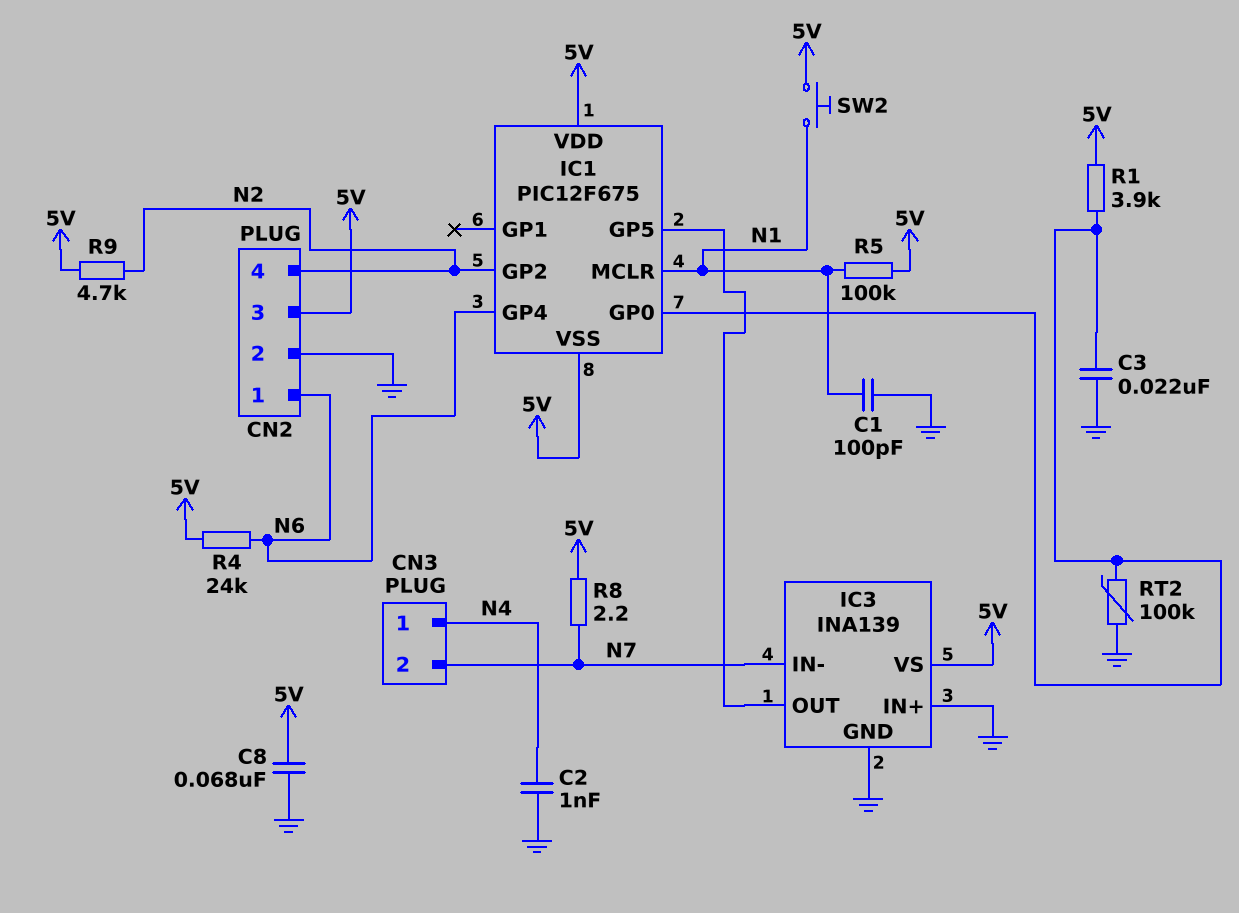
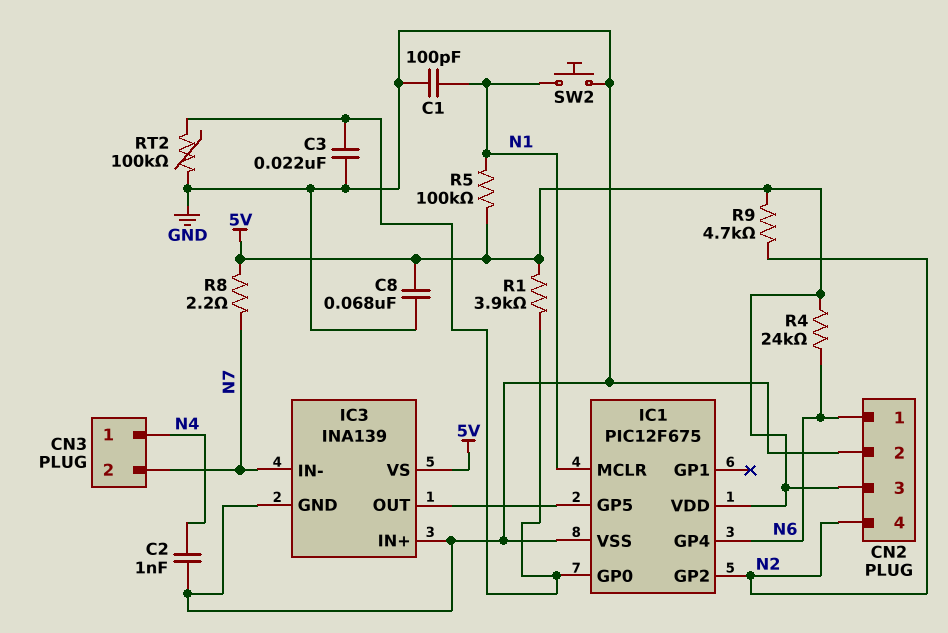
IC1 pin VSS: 5V -> GND
SW2: button (5V, N1) -> button (GND, N1)

